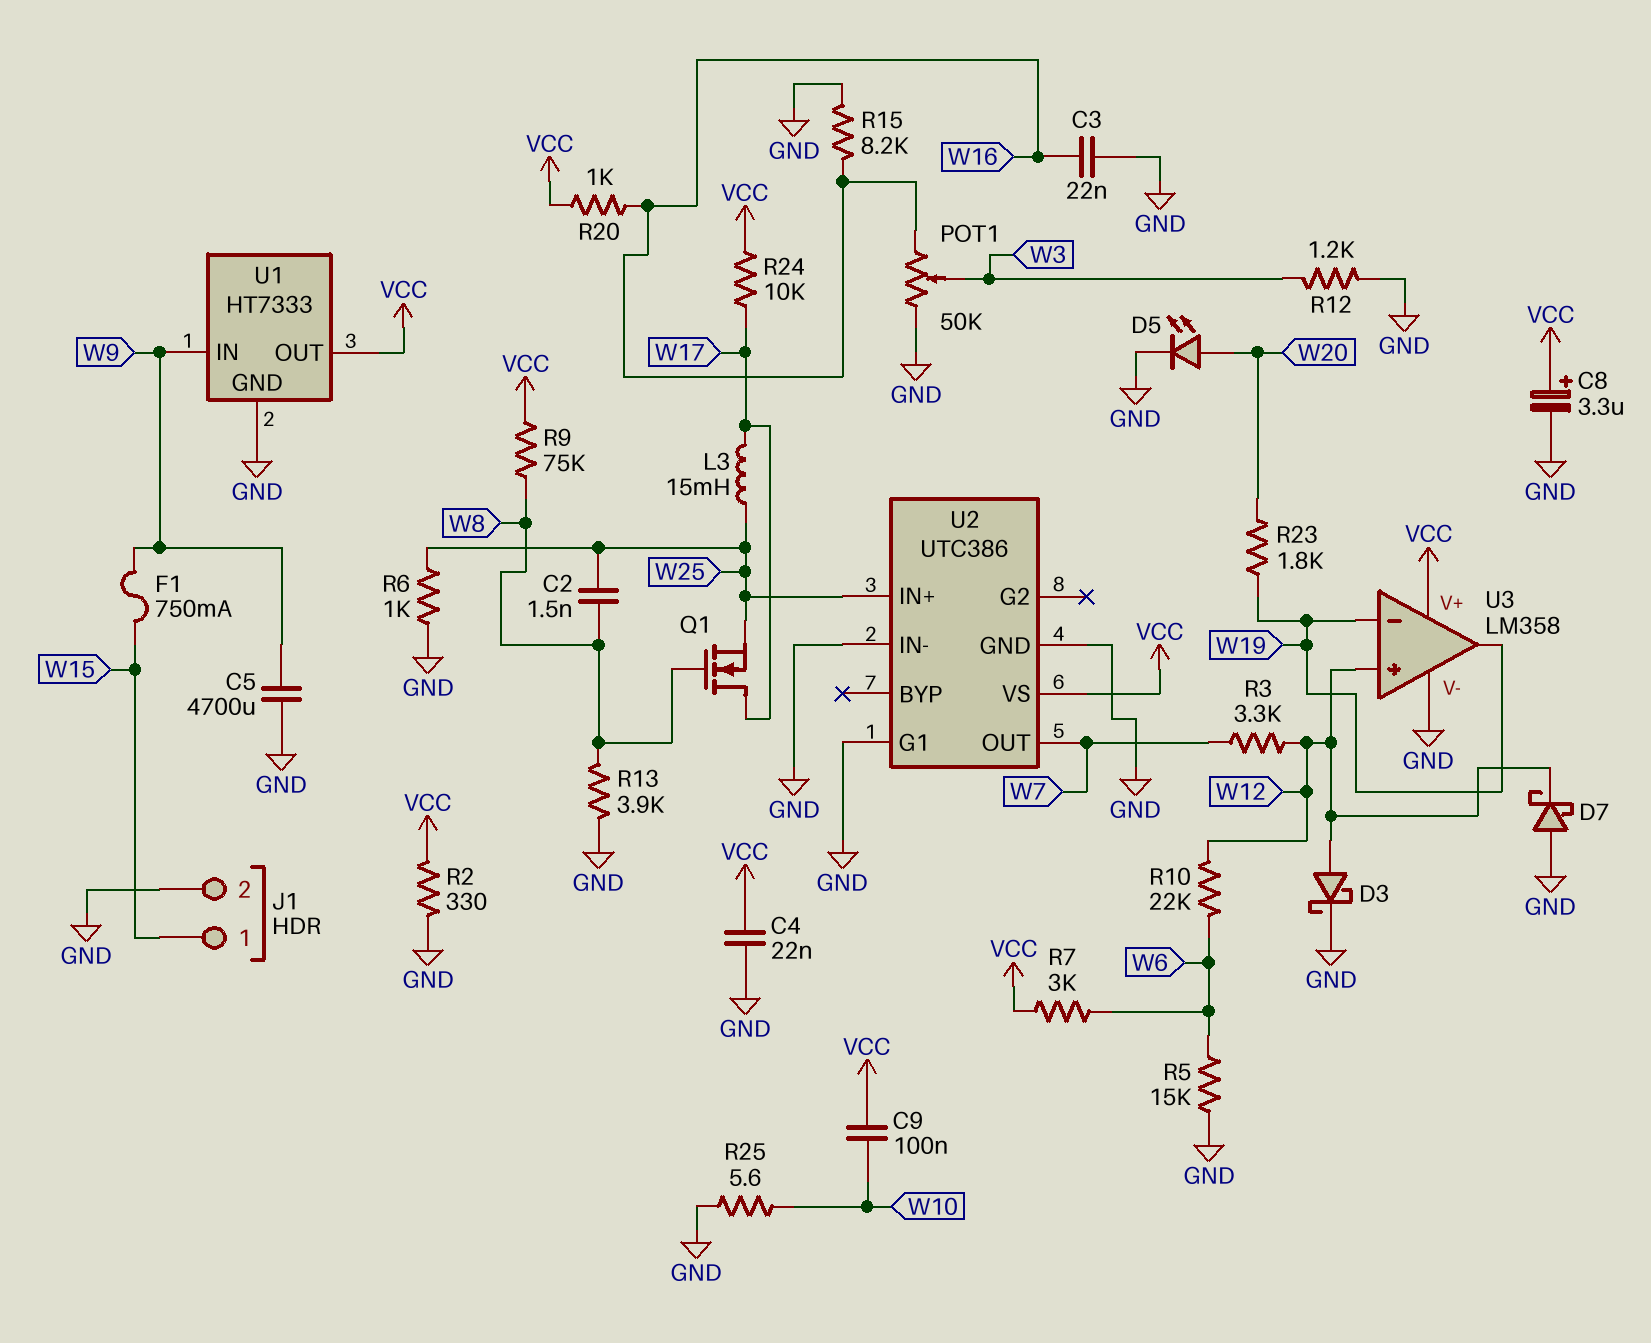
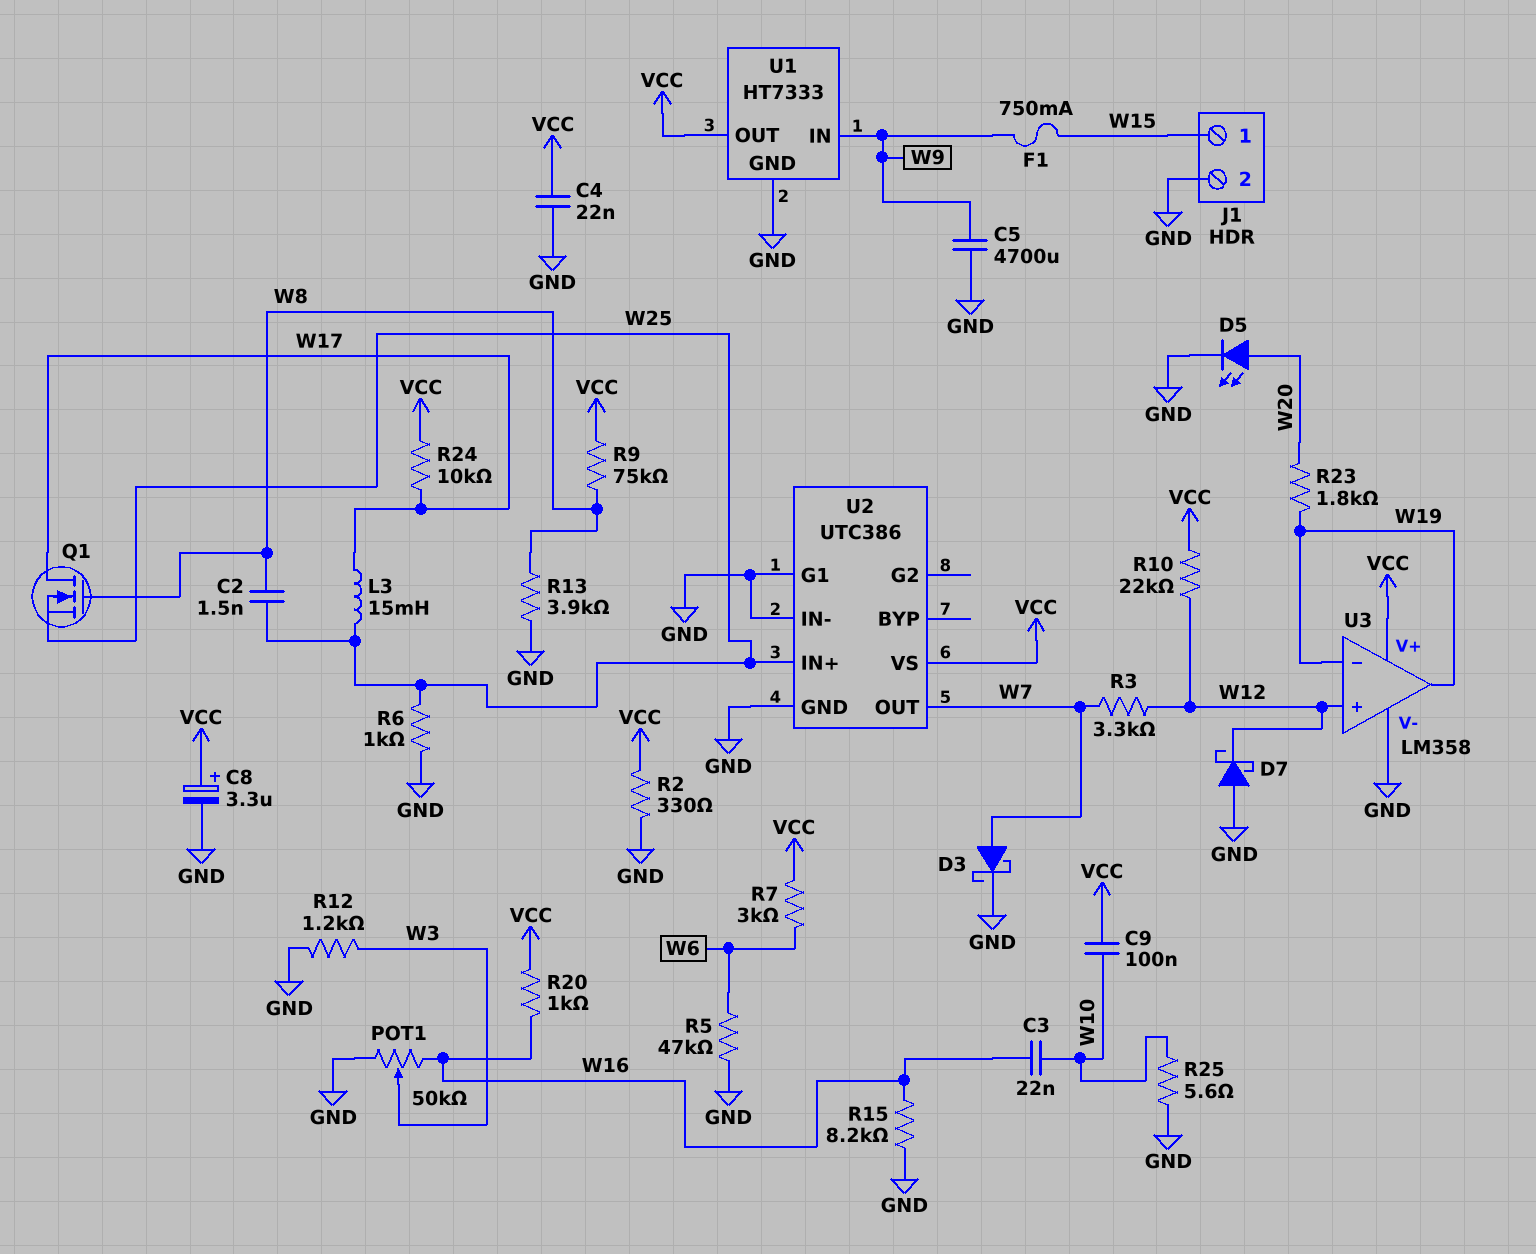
C3: 22nF (GND, W16) -> 22nF (W10, W16)
D3: schottky (A W12, K GND) -> schottky (A W7, K GND)
R5: 15k (GND, W6) -> 47k (GND, W6)
R10: 22k (W6, W12) -> 22k (VCC, W12)

